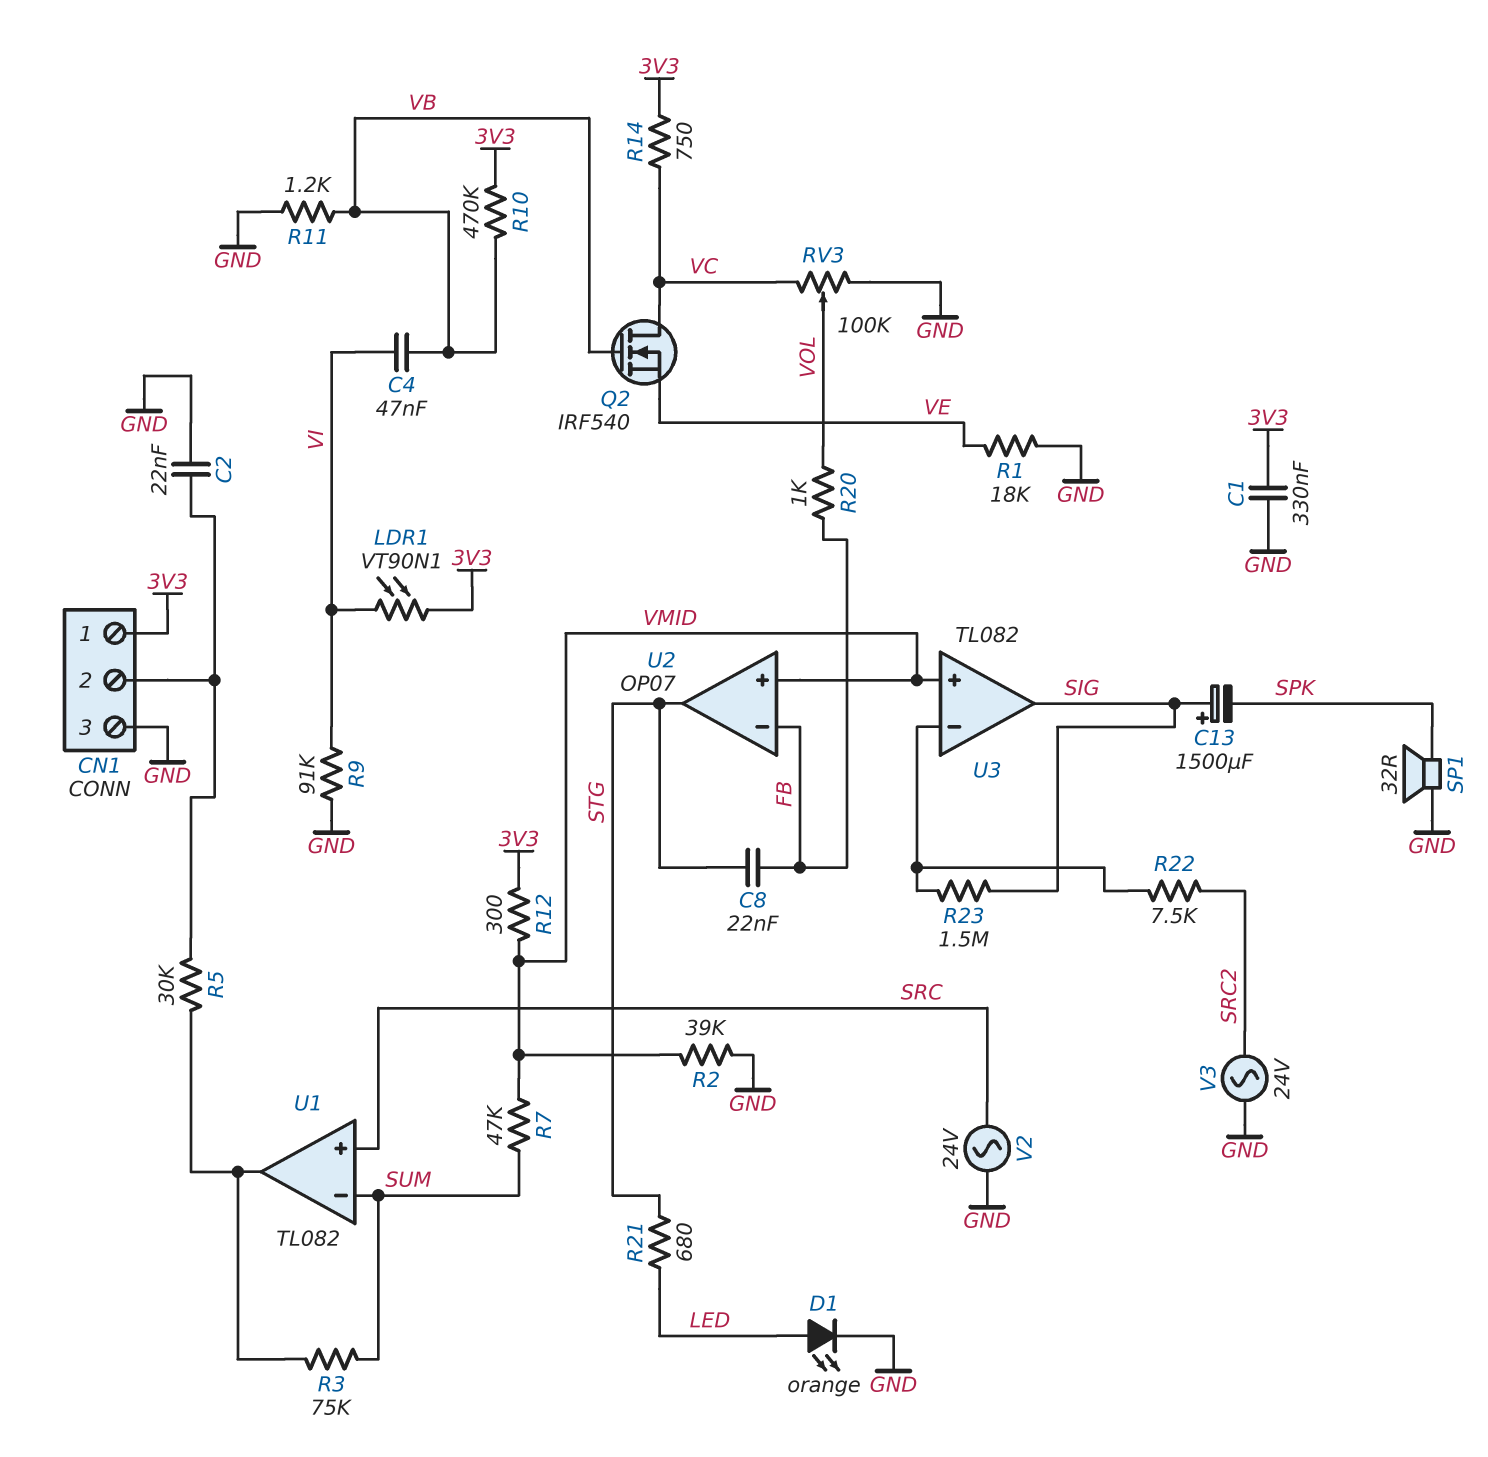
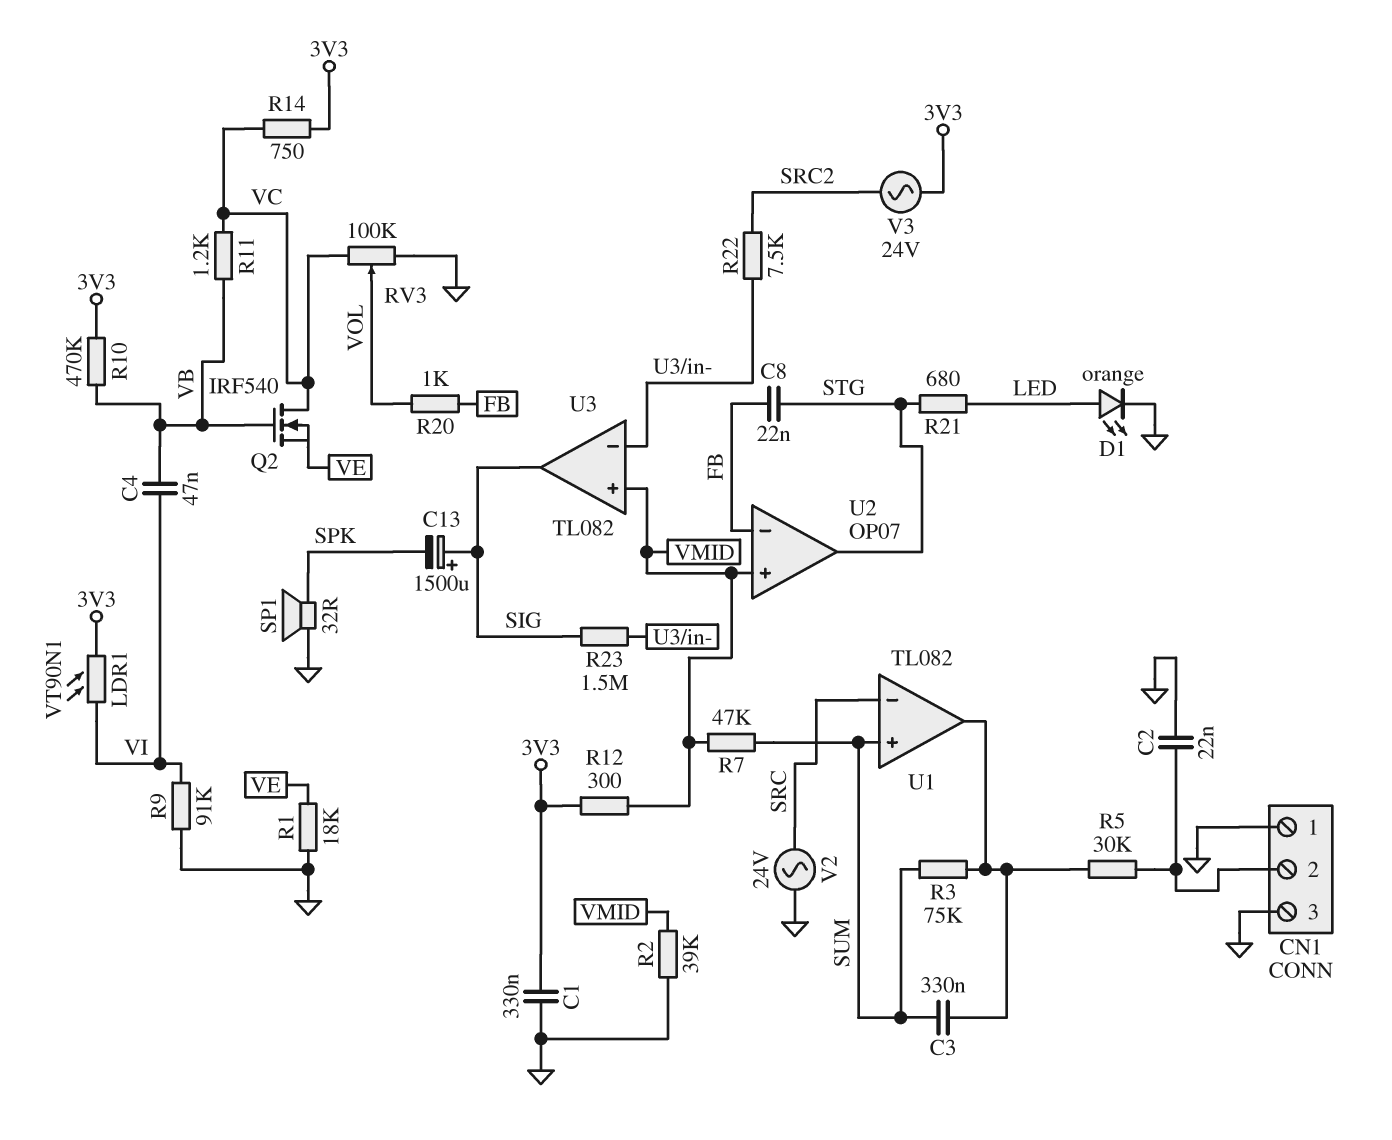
C3: none -> 330nF (SUM, U1/out)
CN1 pin 1: 3V3 -> GND
R11: 1.2k (GND, VB) -> 1.2k (VB, VC)
U1 pin in+: SRC -> SUM
U1 pin in-: SUM -> SRC
V3: AC 24V (GND, SRC2) -> AC 24V (3V3, SRC2)

